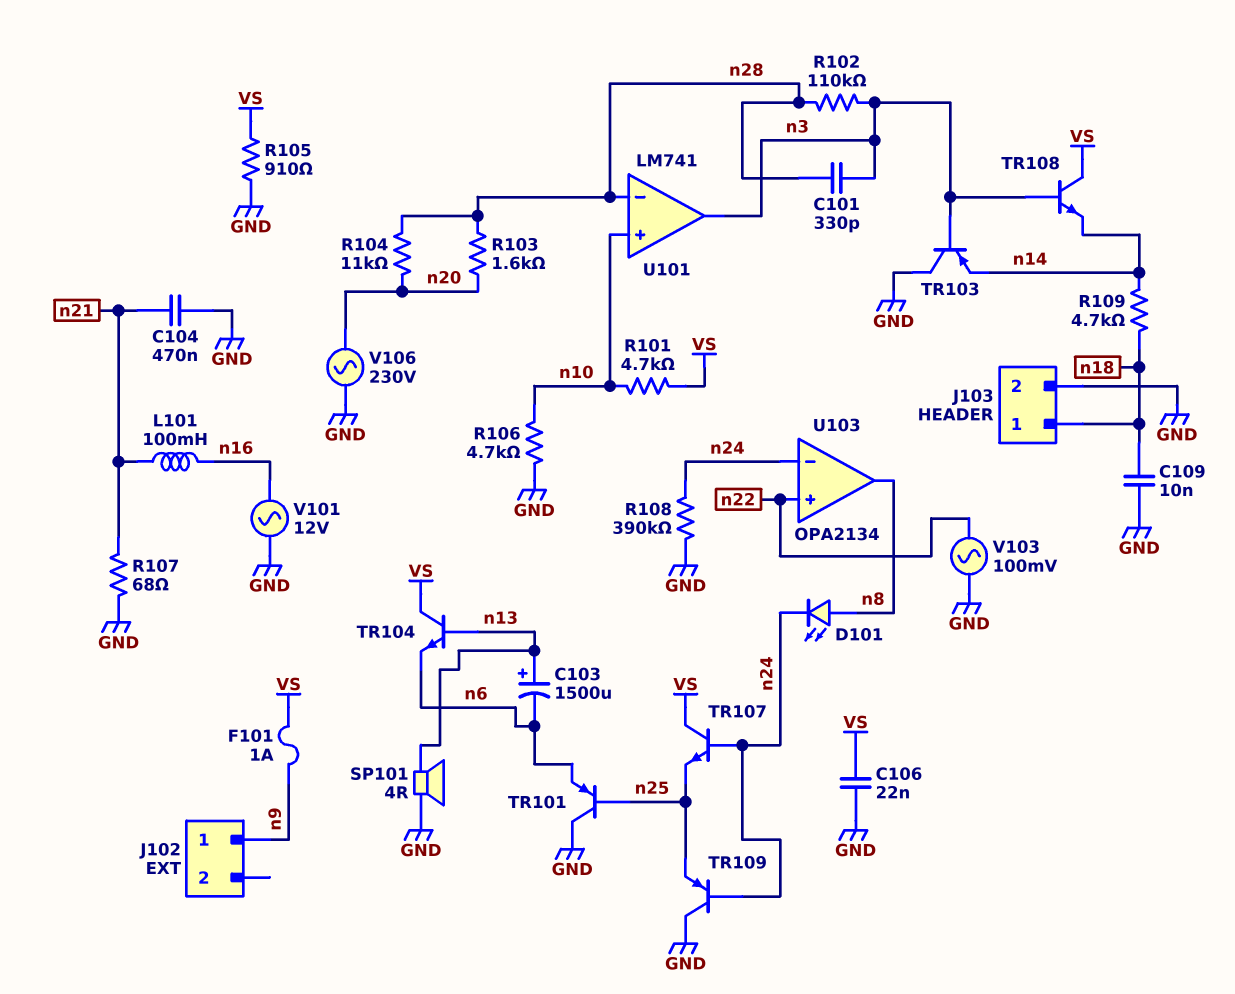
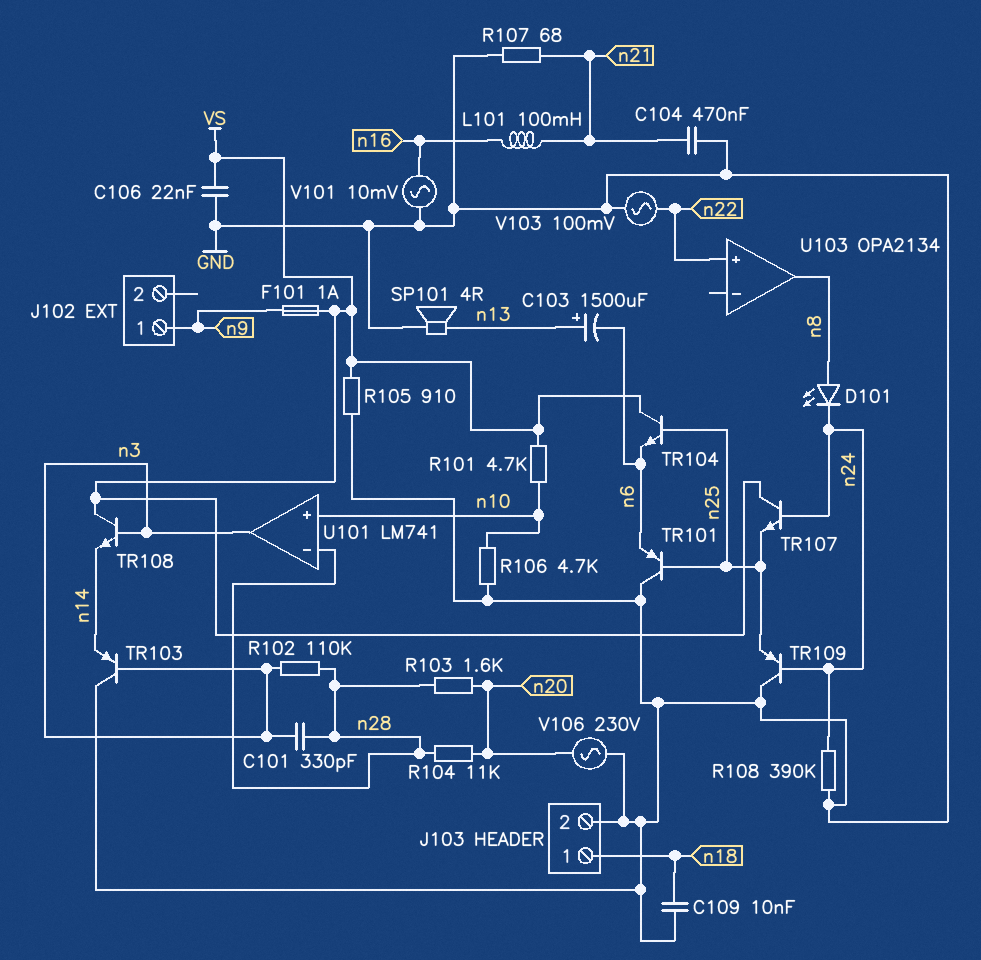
R109: 4.7k (n14, n18) -> none
TR104: NPN (B n13, C VS, E n6) -> NPN (B n25, C VS, E n6)
U103 pin in-: n24 -> none
V101: AC 12V (GND, n16) -> AC 10mV (GND, n16)

